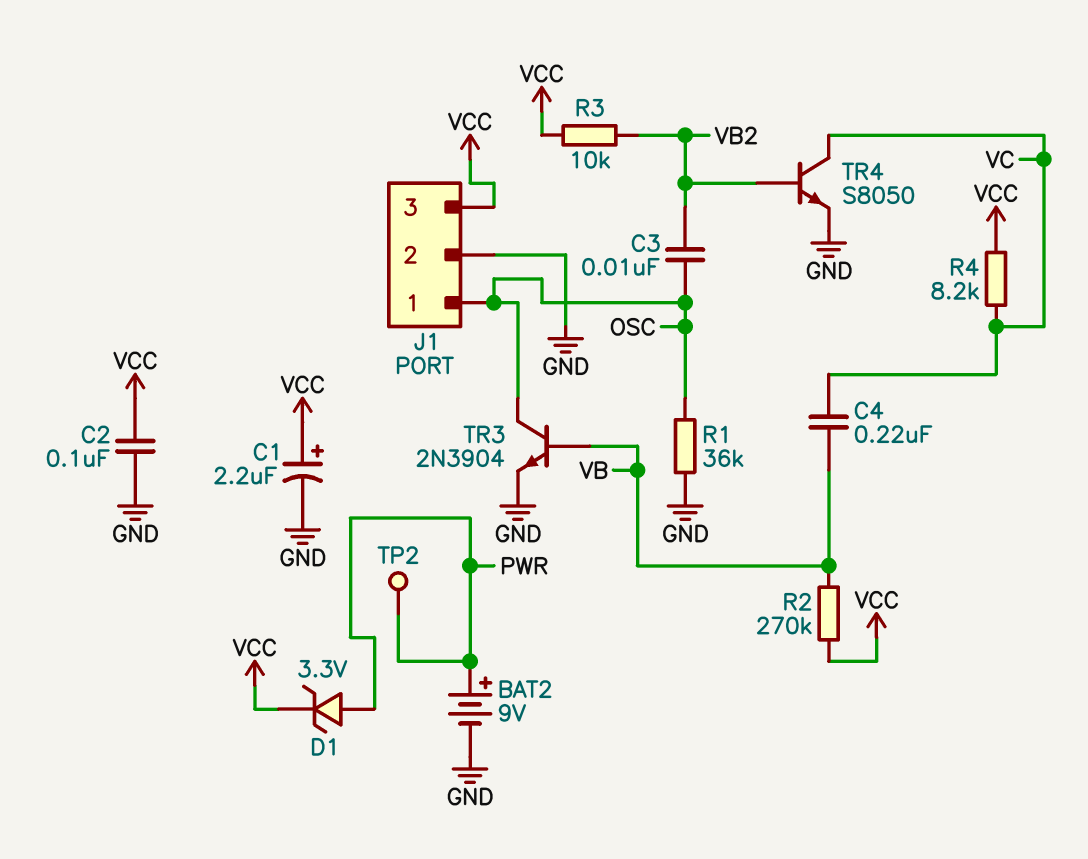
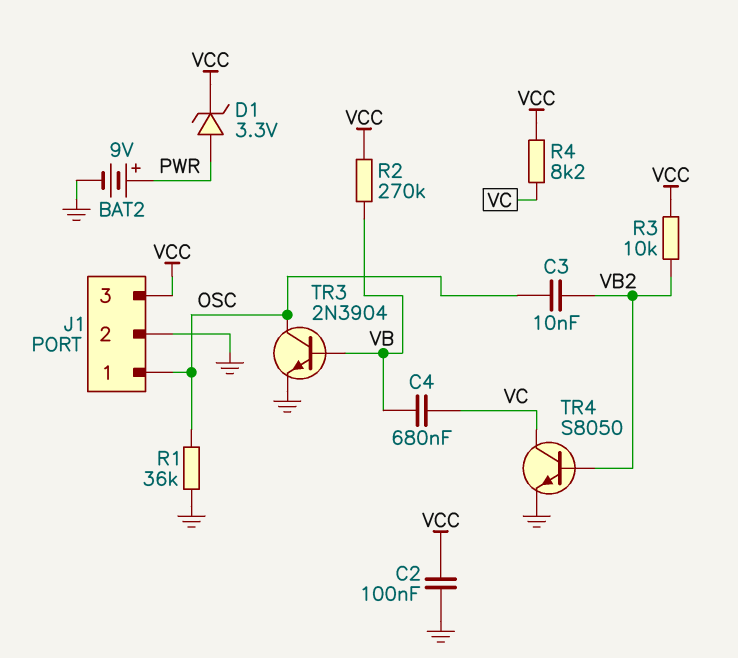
C1: 2.2uF (plus VCC, minus GND) -> none
C4: 220nF (VB, VC) -> 680nF (VB, VC)
TP2: test point (PWR) -> none

